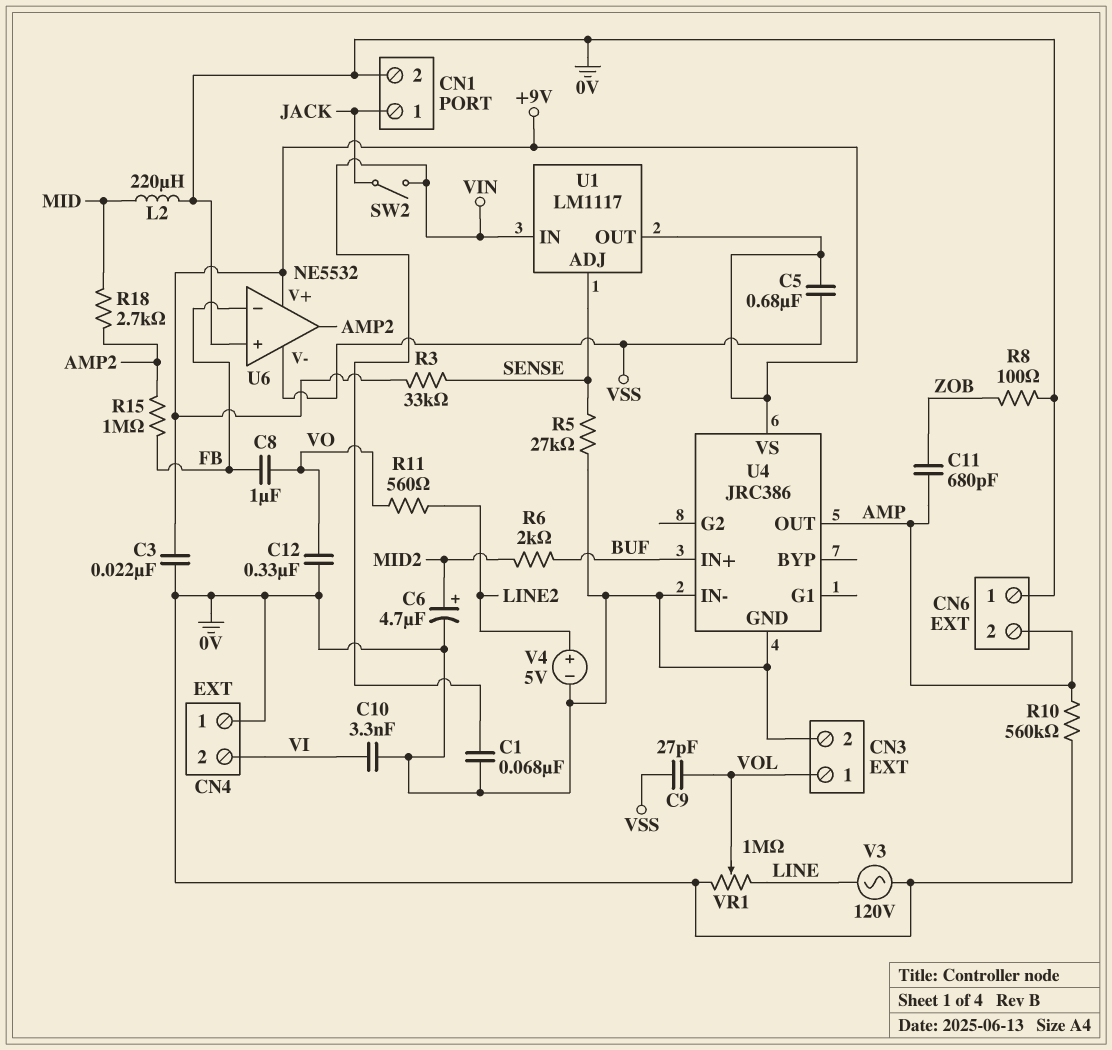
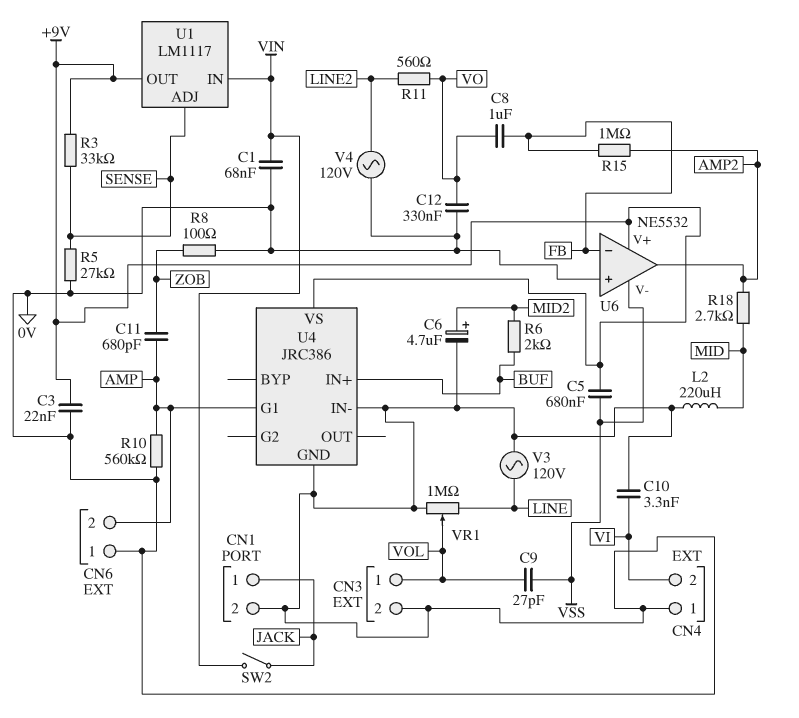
U4 pin G1: none -> AMP
U4 pin OUT: AMP -> none
V4: 5V (plus LINE2, minus 0V) -> AC 120V (0V, LINE2)

